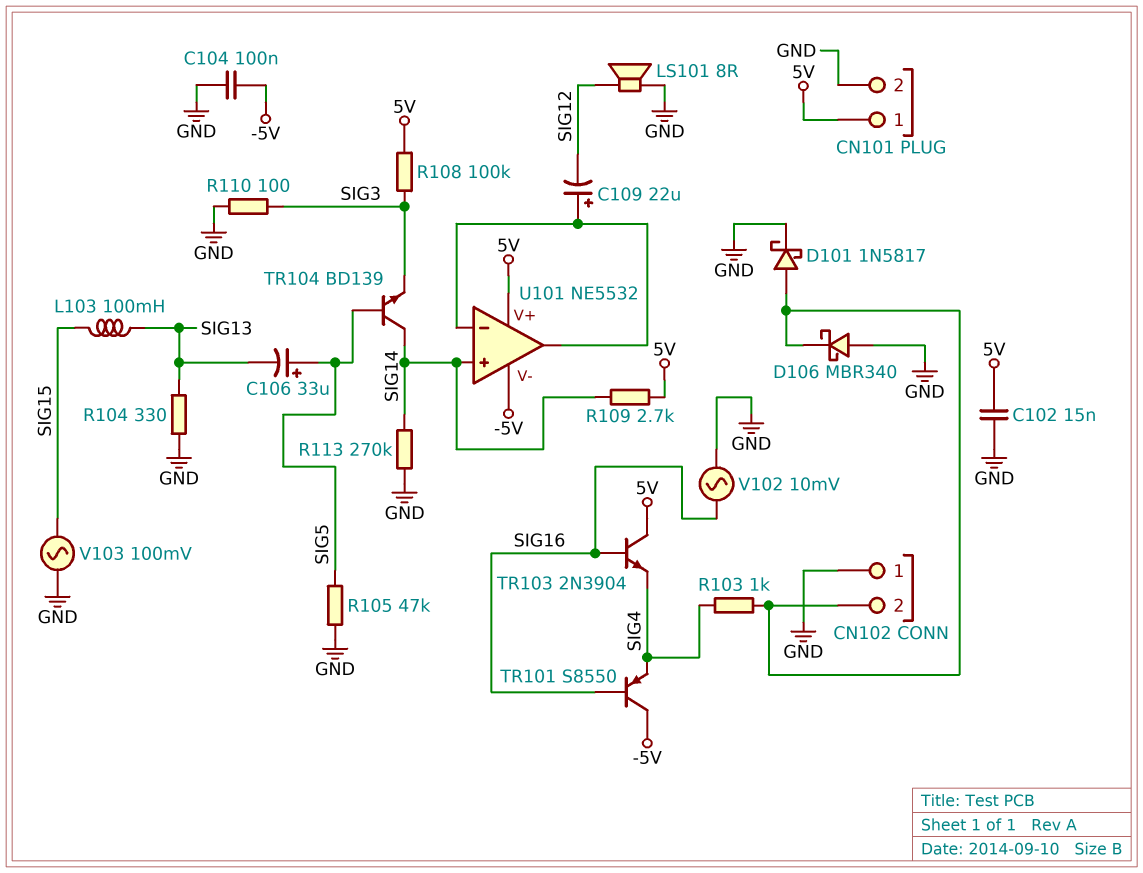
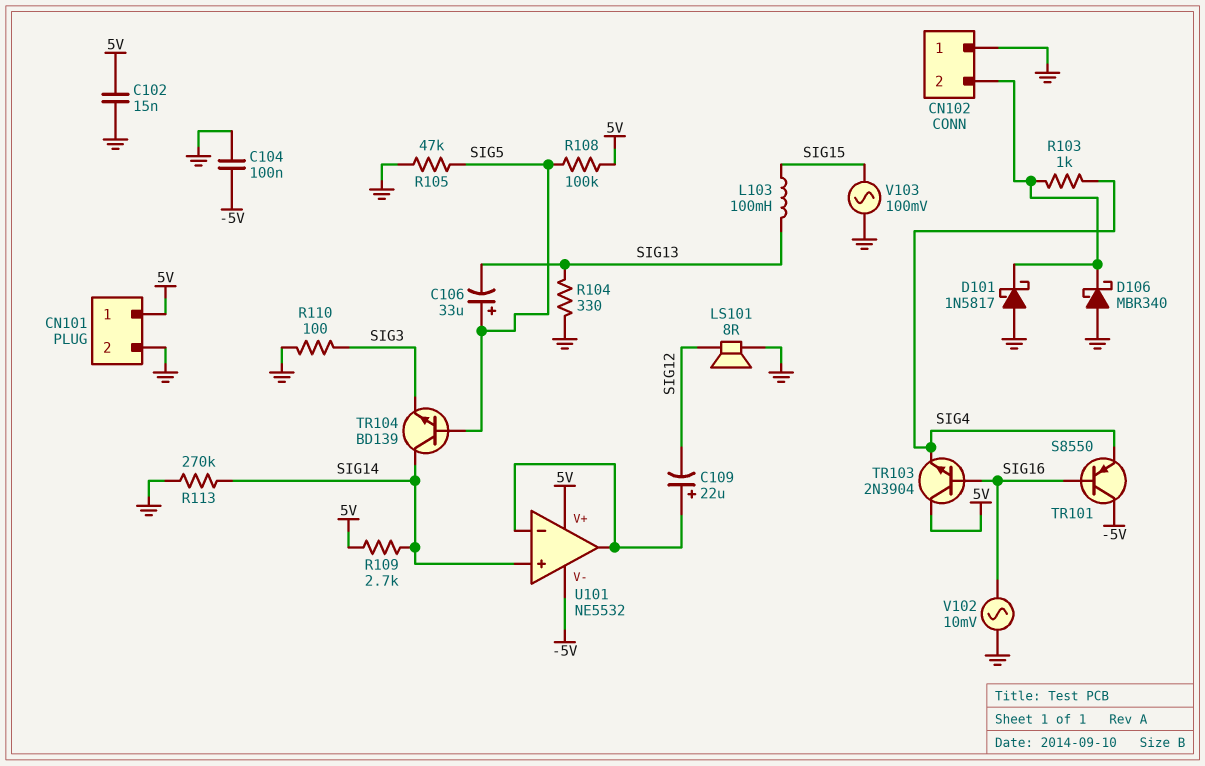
D101: schottky 1N5817 (A CN102/2, K GND) -> schottky 1N5817 (A GND, K CN102/2)
R108: 100k (5V, SIG3) -> 100k (5V, SIG5)

